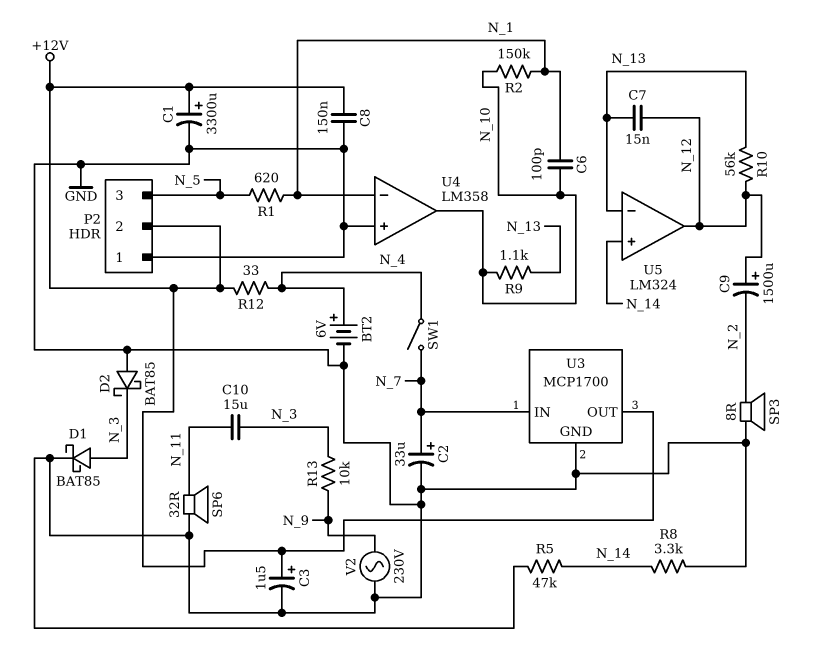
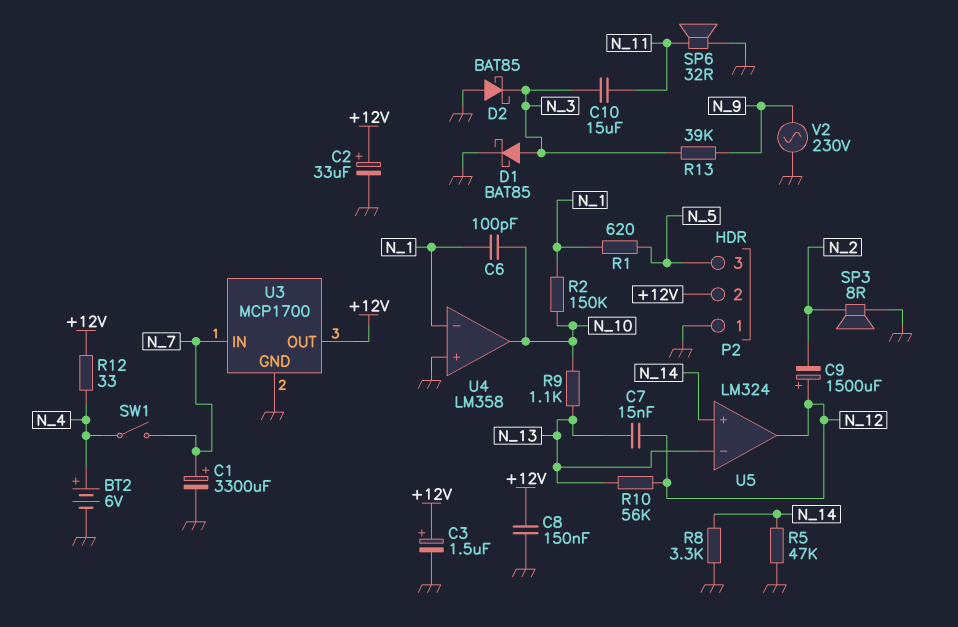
C1: 3300uF (plus +12V, minus GND) -> 3300uF (plus N_7, minus GND)
C2: 33uF (plus N_7, minus GND) -> 33uF (plus +12V, minus GND)
R13: 10k (N_3, N_9) -> 39k (N_3, N_9)

